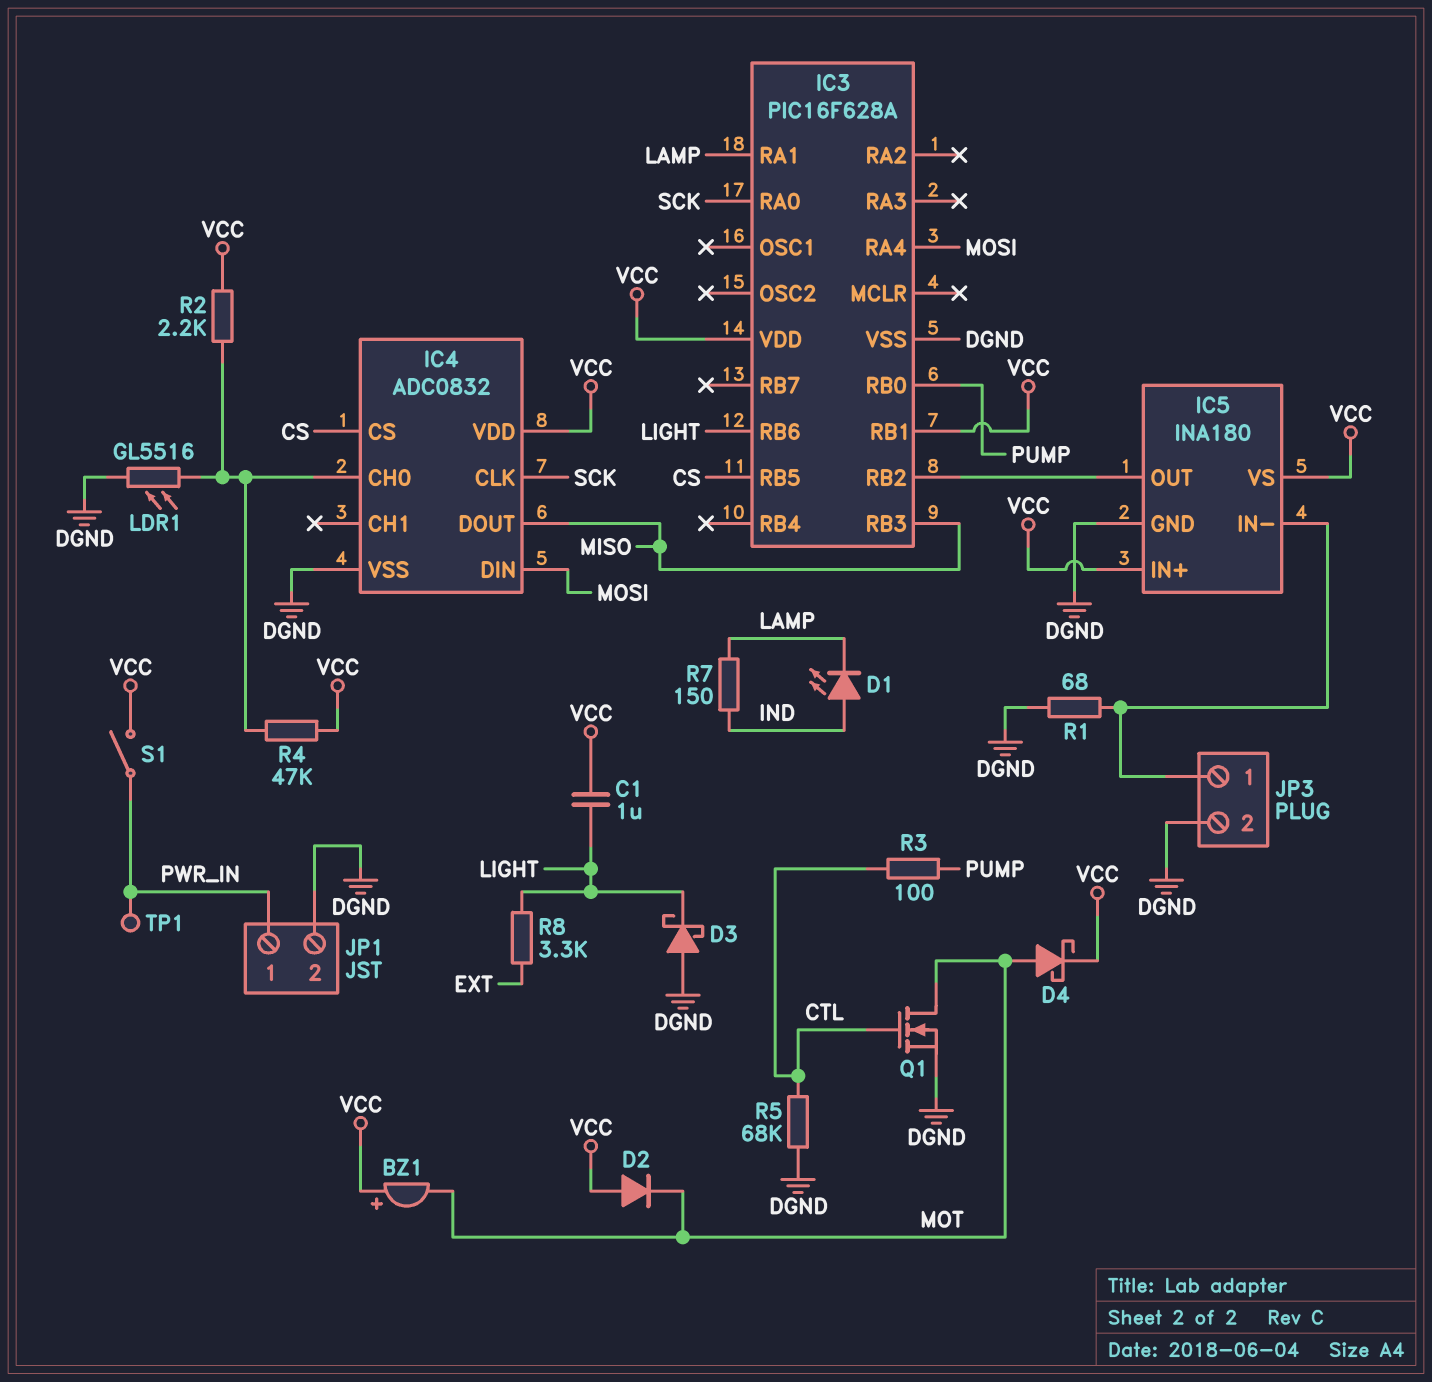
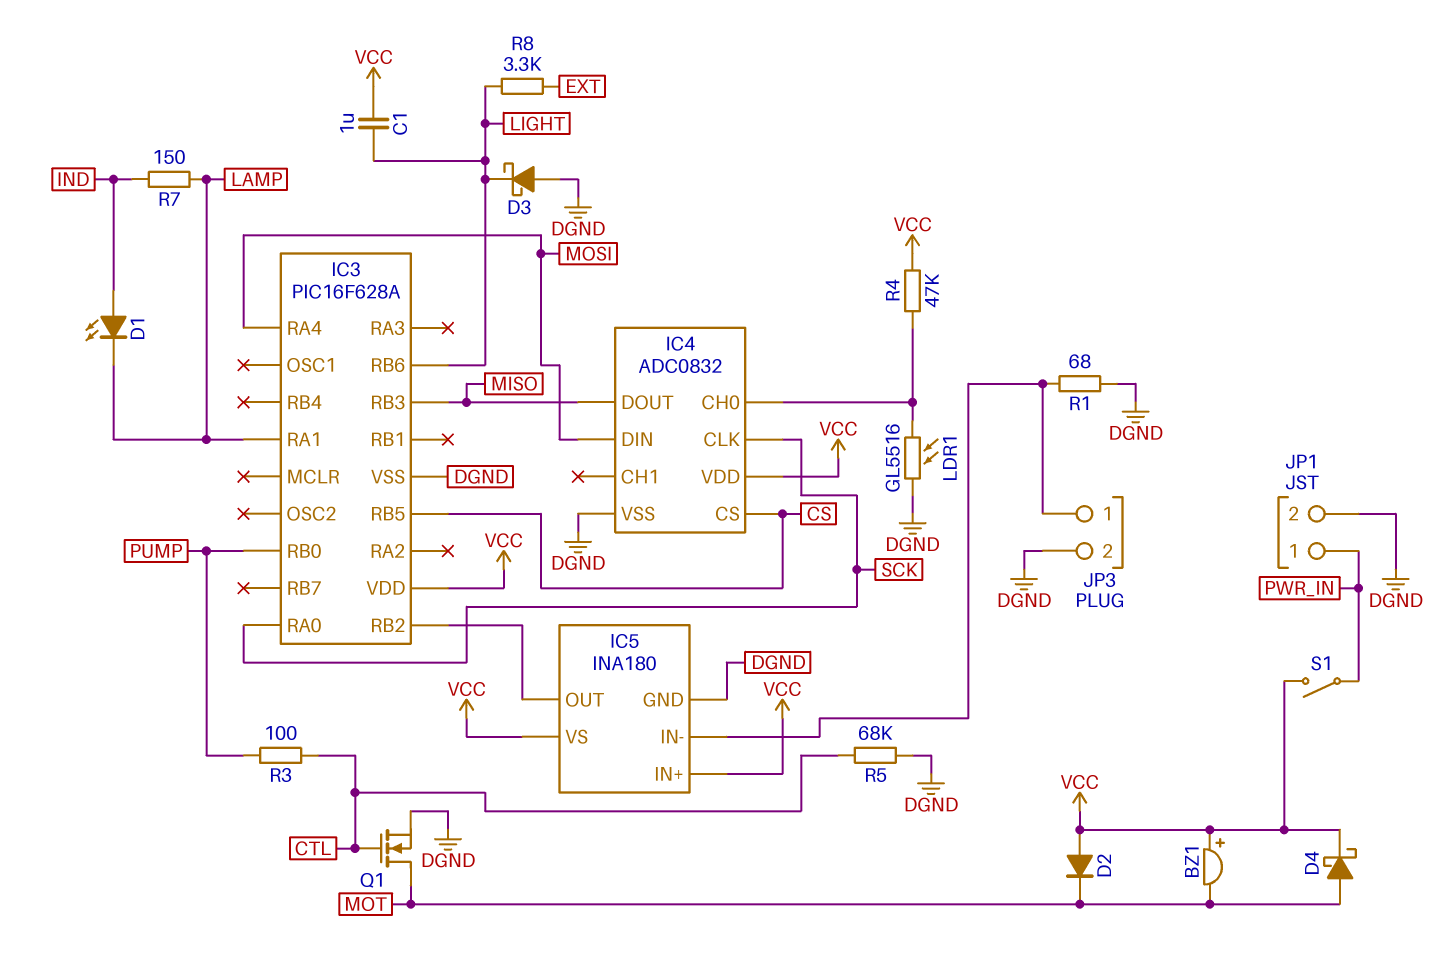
IC3 pin RB1: VCC -> none
R2: 2.2k (IC4/CH0, VCC) -> none
TP1: test point (PWR_IN) -> none

